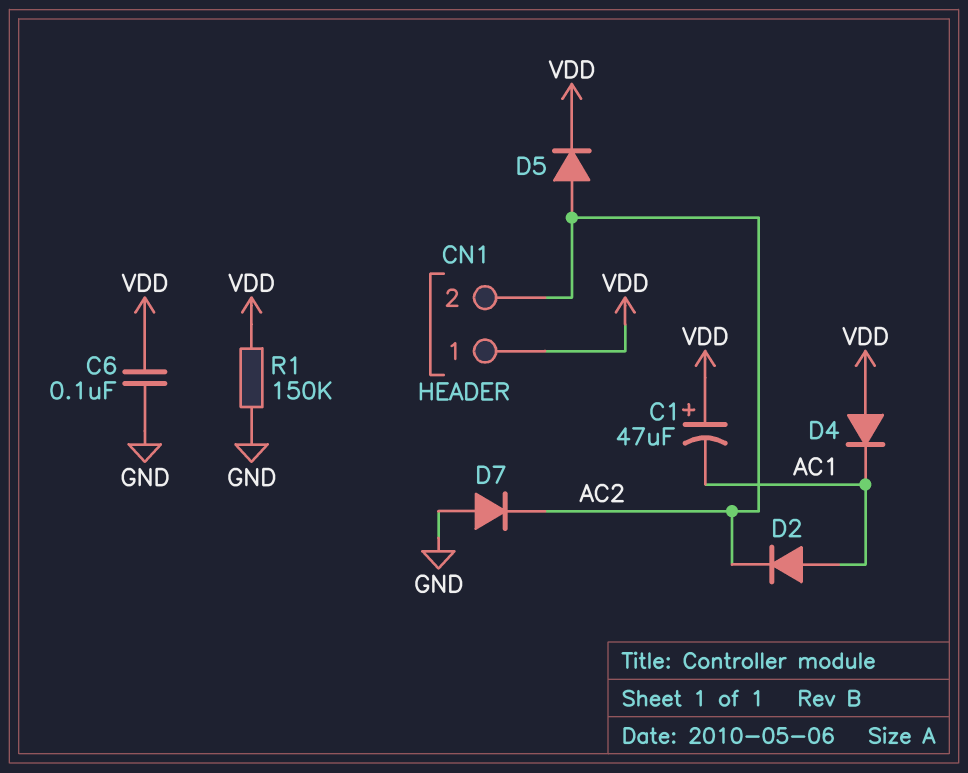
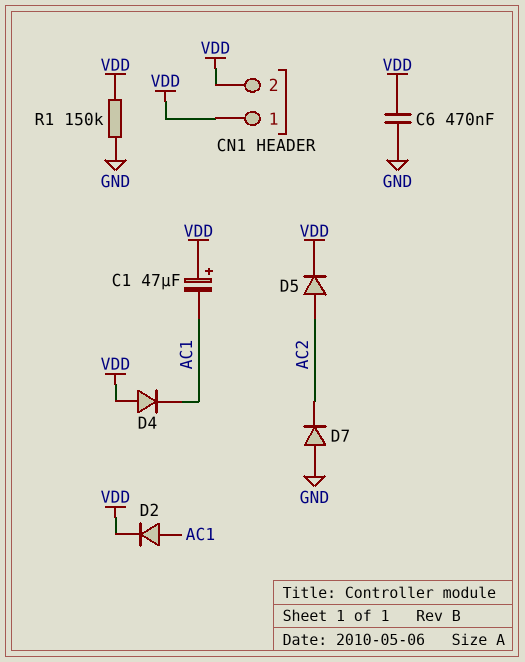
C6: 100nF (GND, VDD) -> 470nF (GND, VDD)
CN1 pin 2: AC2 -> VDD
D2: diode (A AC1, K AC2) -> diode (A AC1, K VDD)

